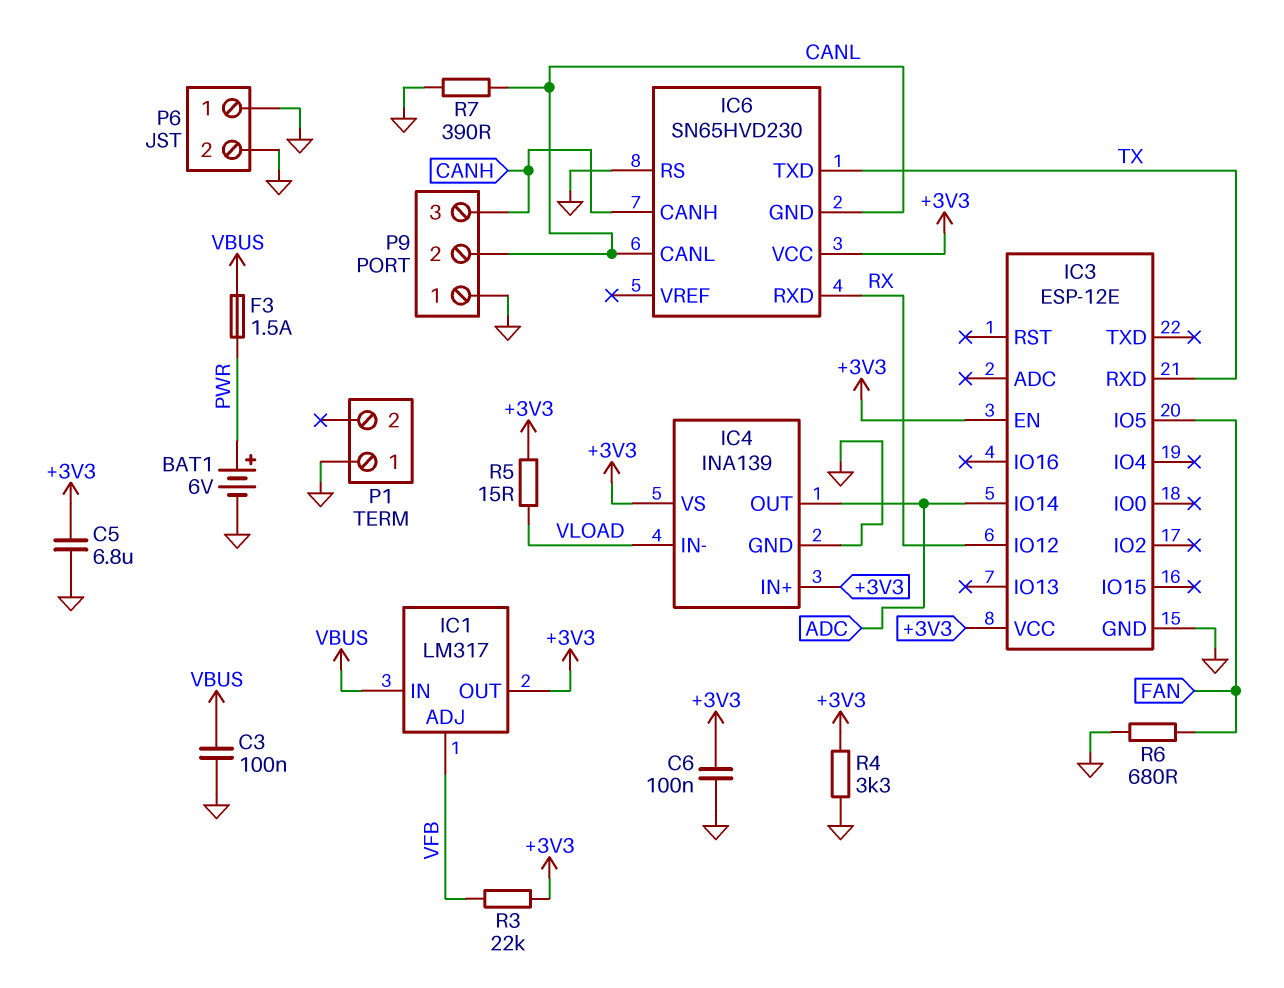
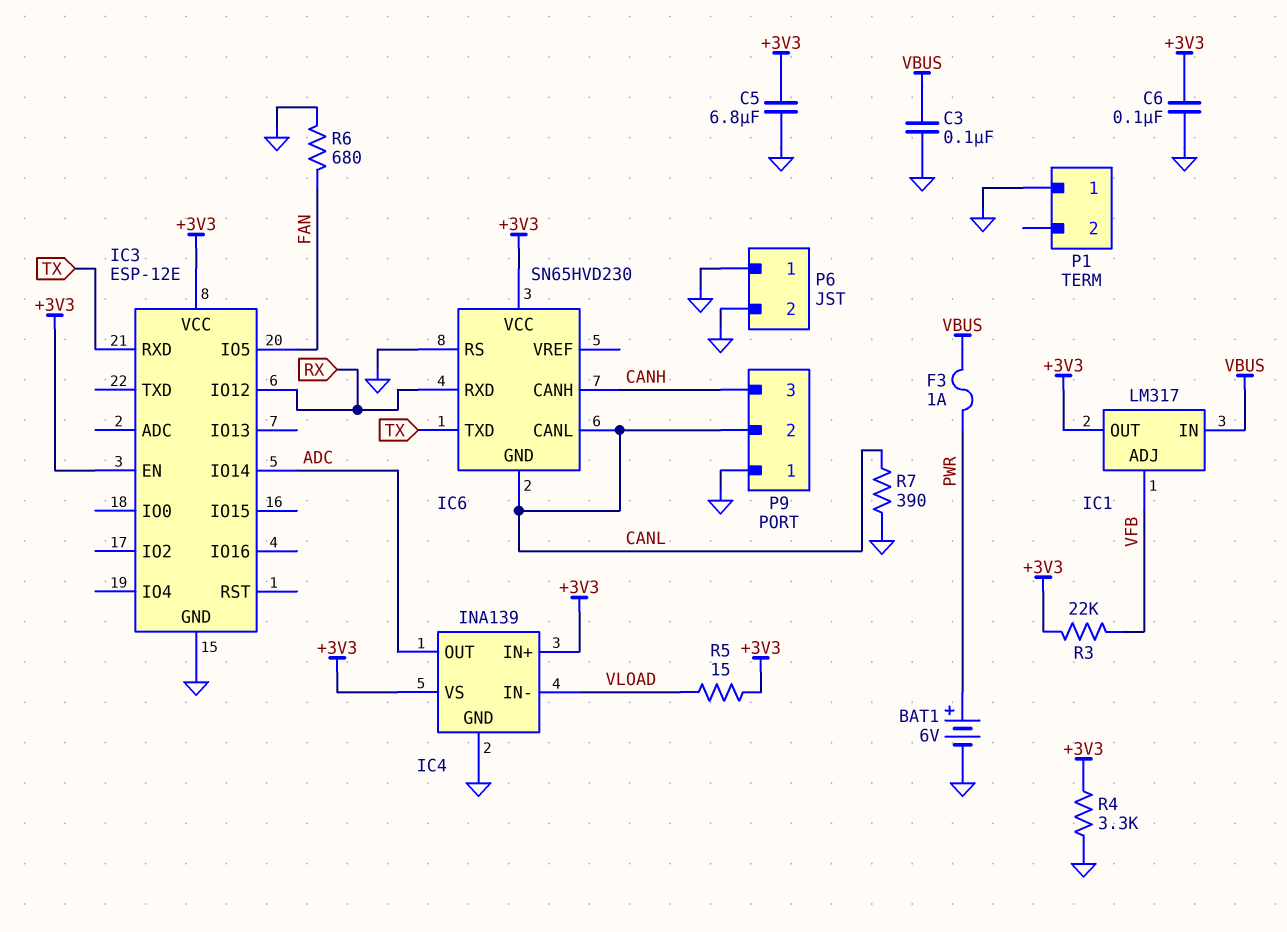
F3: 1.5A (PWR, VBUS) -> 1A (PWR, VBUS)

